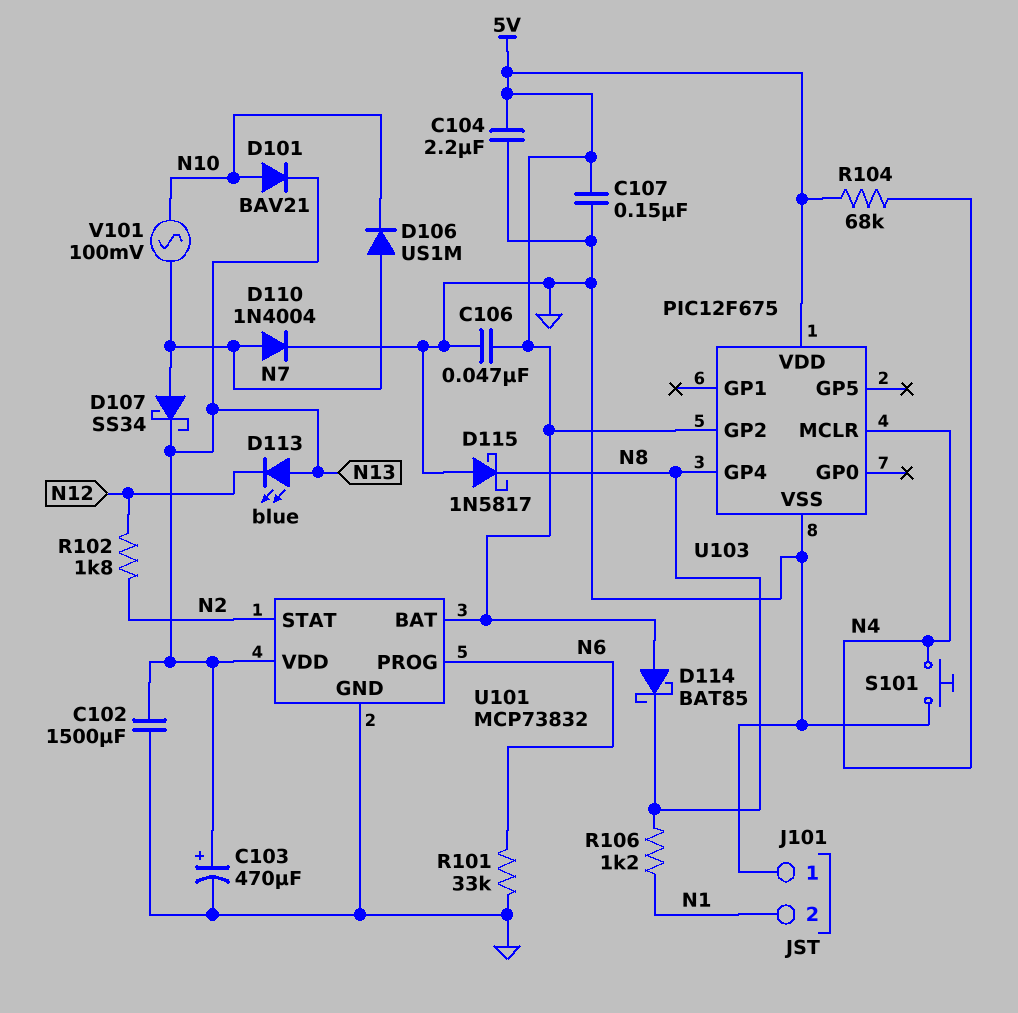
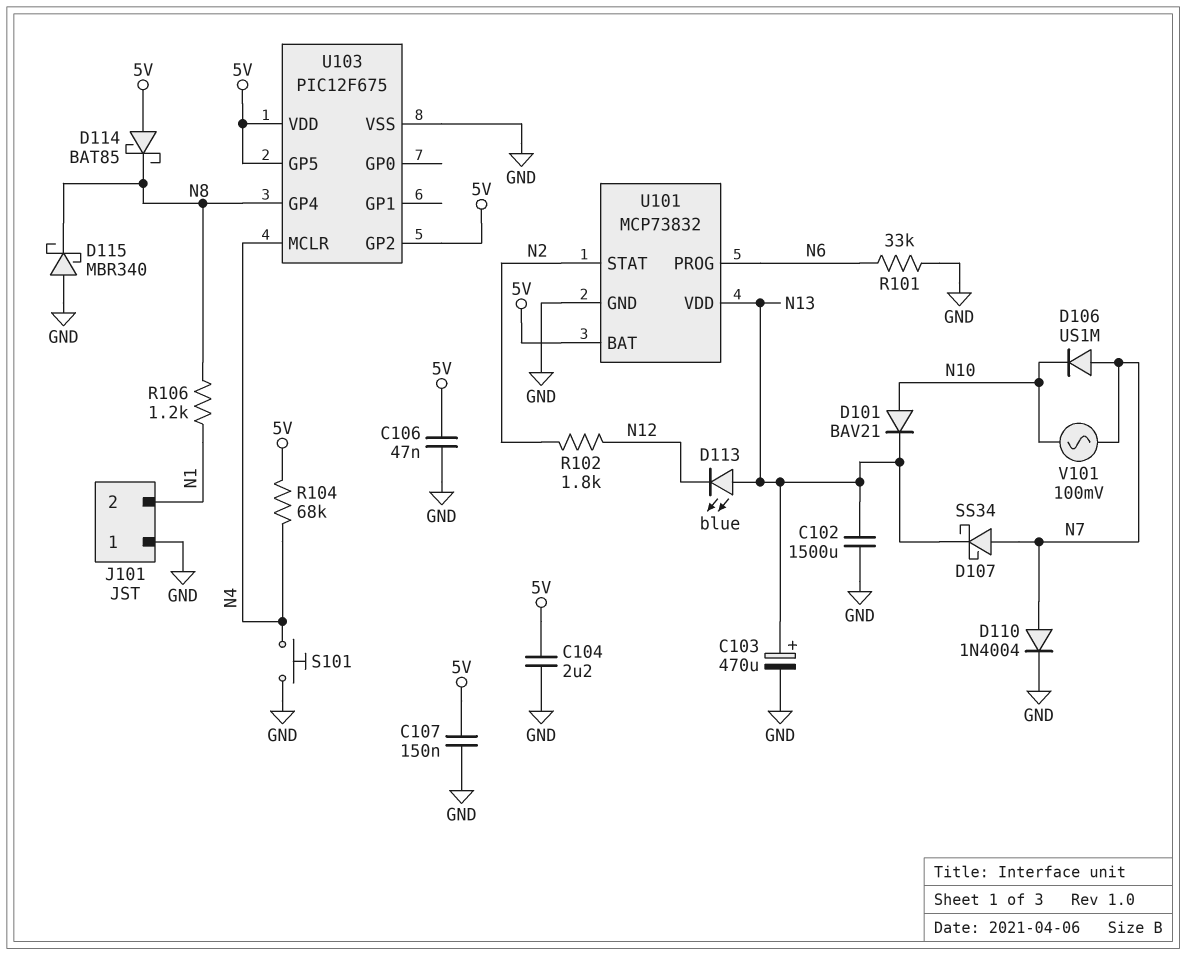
D115: schottky 1N5817 (A GND, K N8) -> schottky MBR340 (A GND, K N8)
U103 pin GP5: none -> 5V

